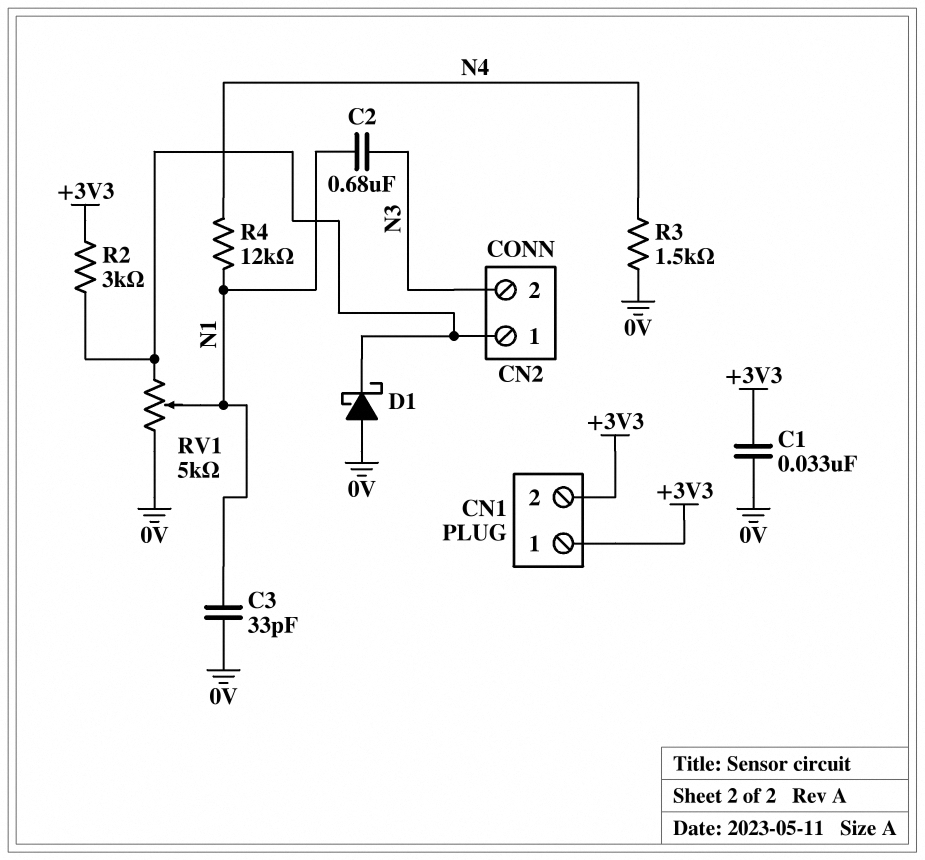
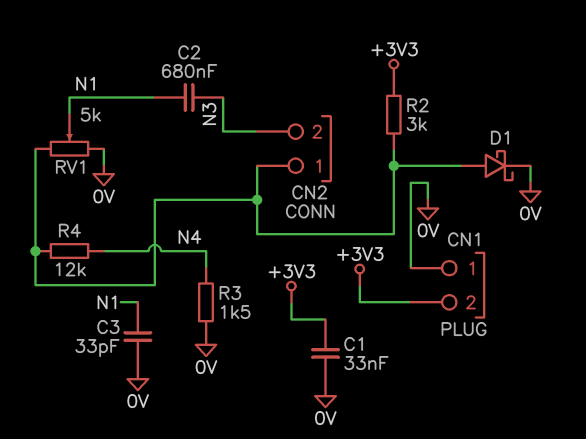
CN1 pin 1: +3V3 -> 0V
D1: schottky (A 0V, K CN2/1) -> schottky (A CN2/1, K 0V)
R4: 12k (N1, N4) -> 12k (CN2/1, N4)

